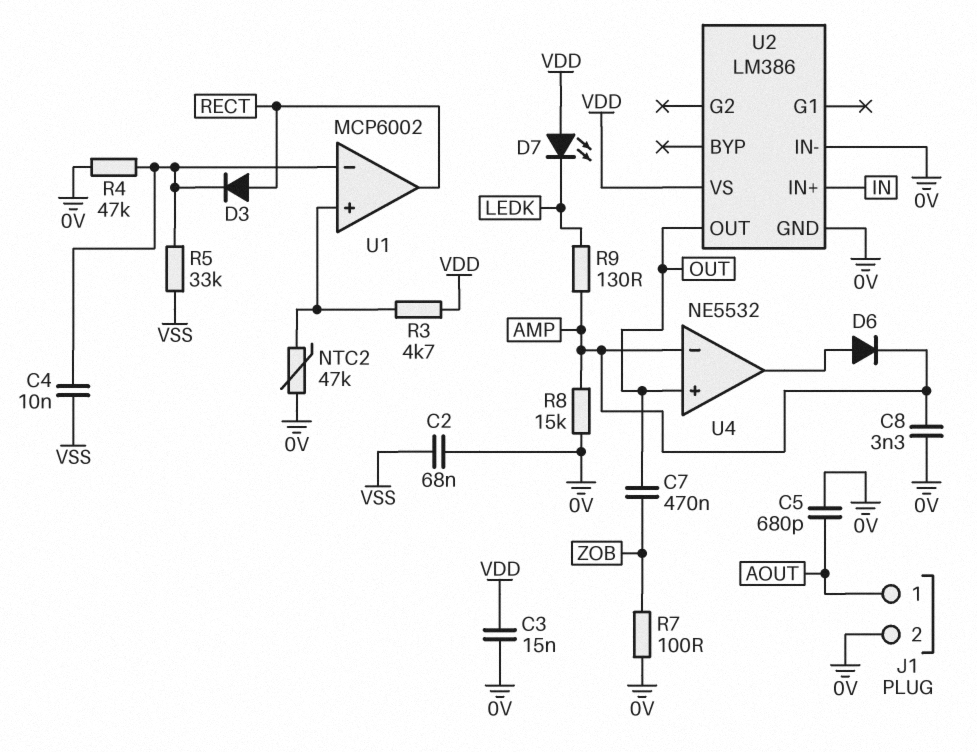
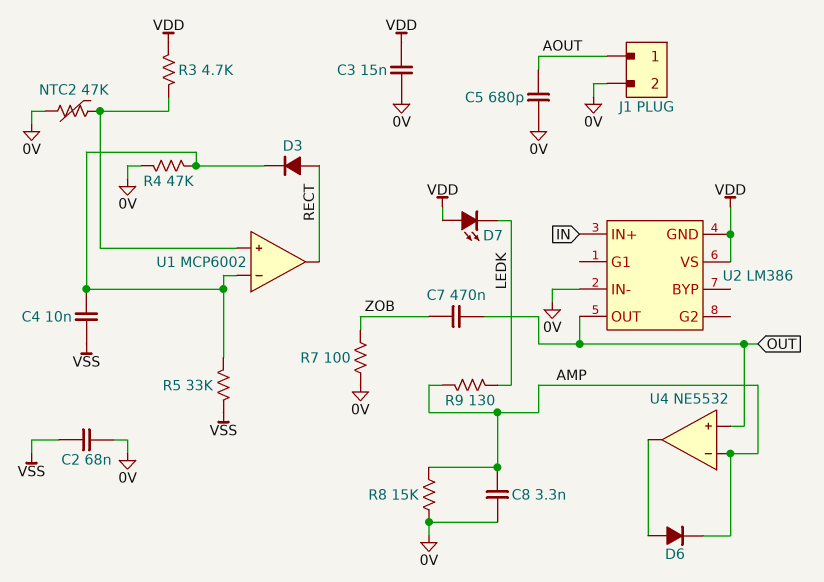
U2 pin GND: 0V -> VDD

